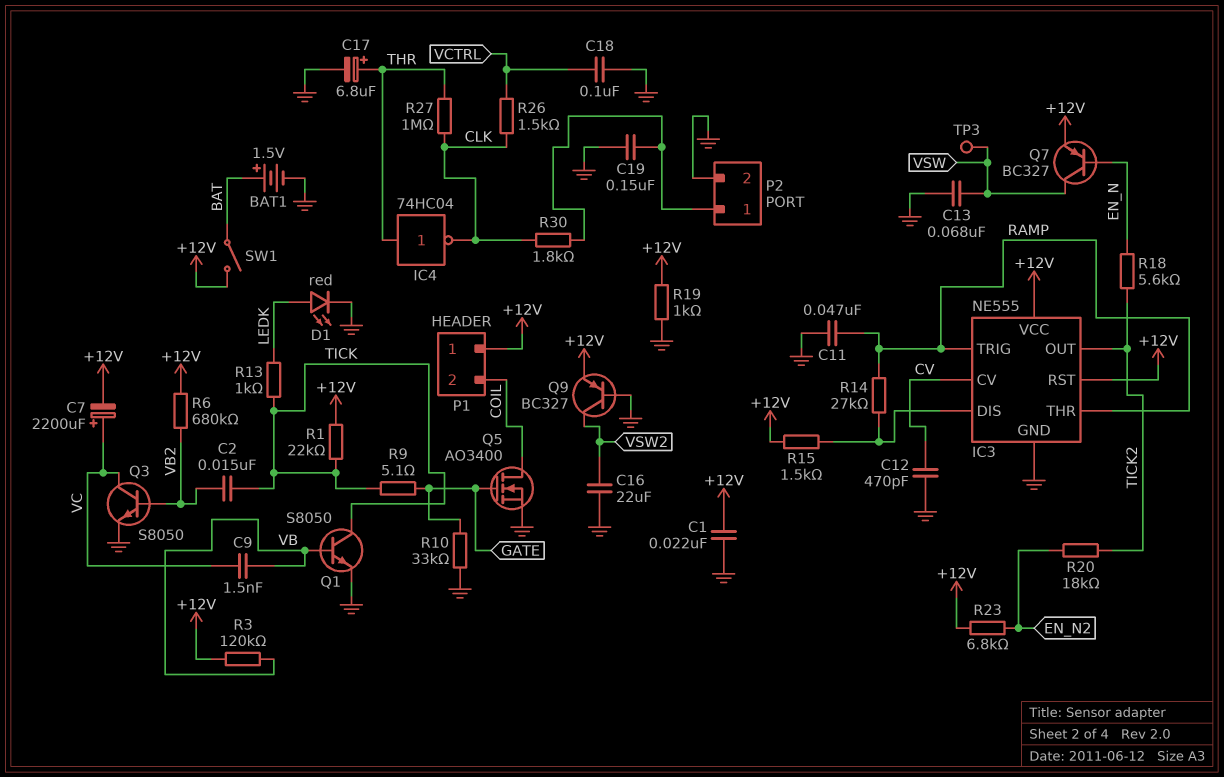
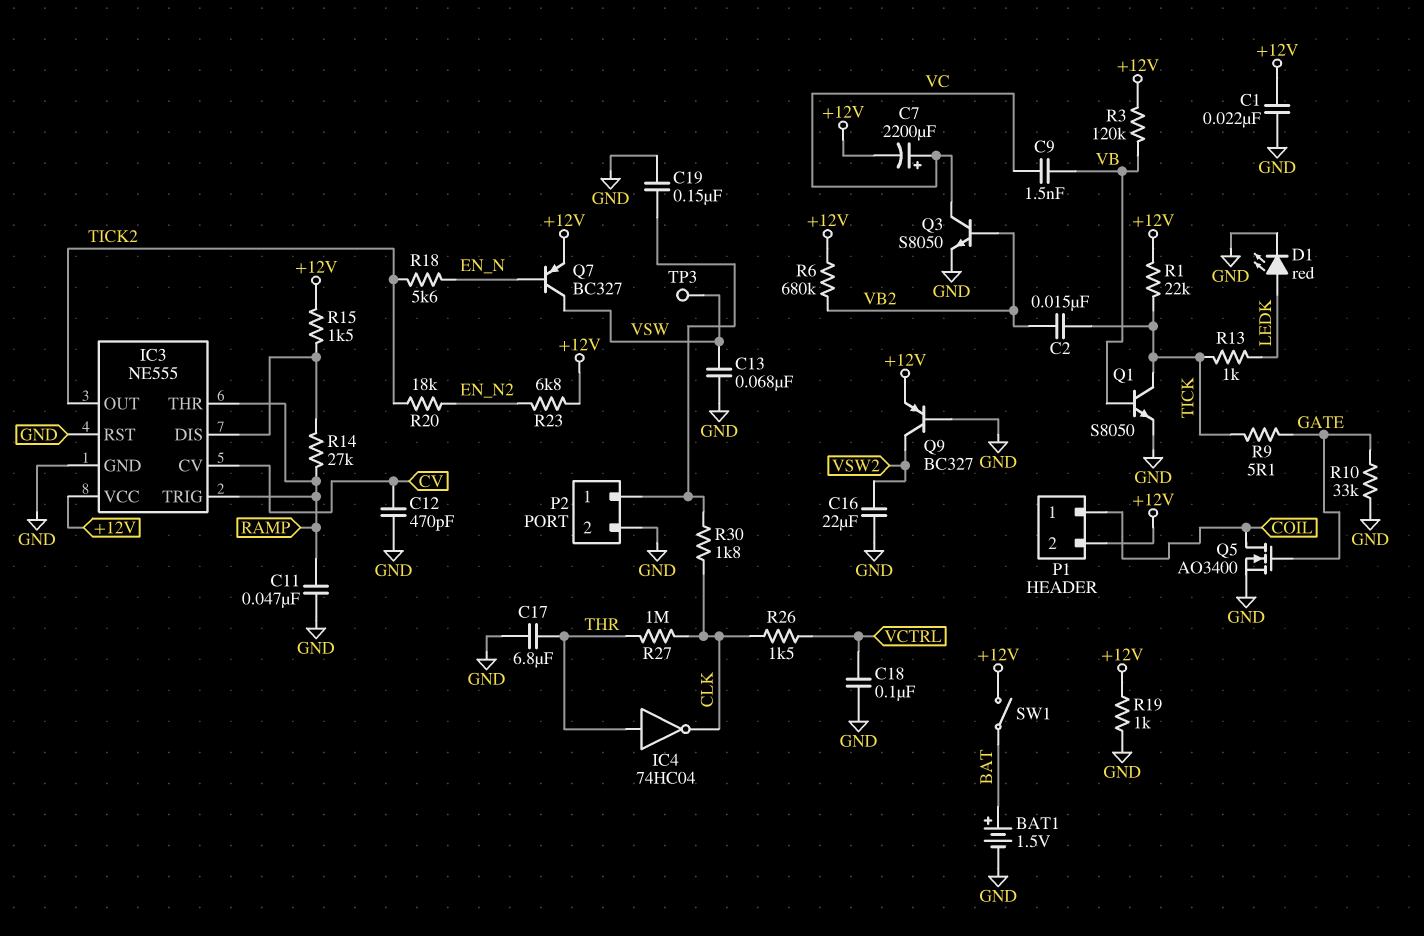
C17: 6.8uF (plus THR, minus GND) -> 6.8uF (GND, THR)
IC3 pin RST: +12V -> GND
P1 pin 1: +12V -> COIL
P1 pin 2: COIL -> +12V

